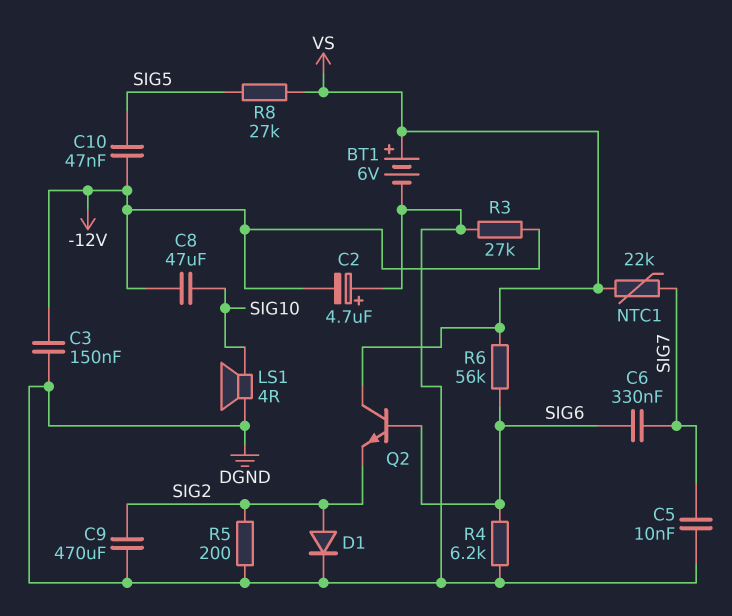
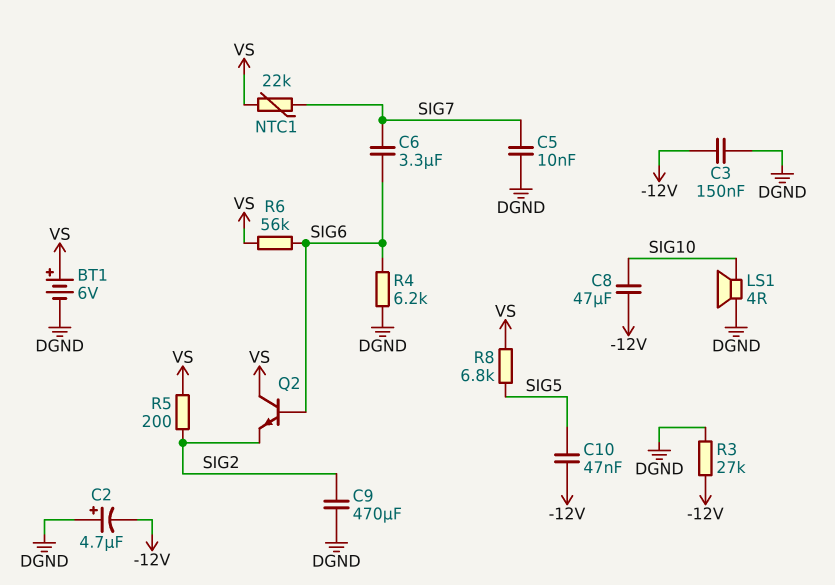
C6: 330nF (SIG6, SIG7) -> 3.3uF (SIG6, SIG7)
D1: diode (A SIG2, K DGND) -> none
R5: 200 (DGND, SIG2) -> 200 (SIG2, VS)
R8: 27k (SIG5, VS) -> 6.8k (SIG5, VS)

